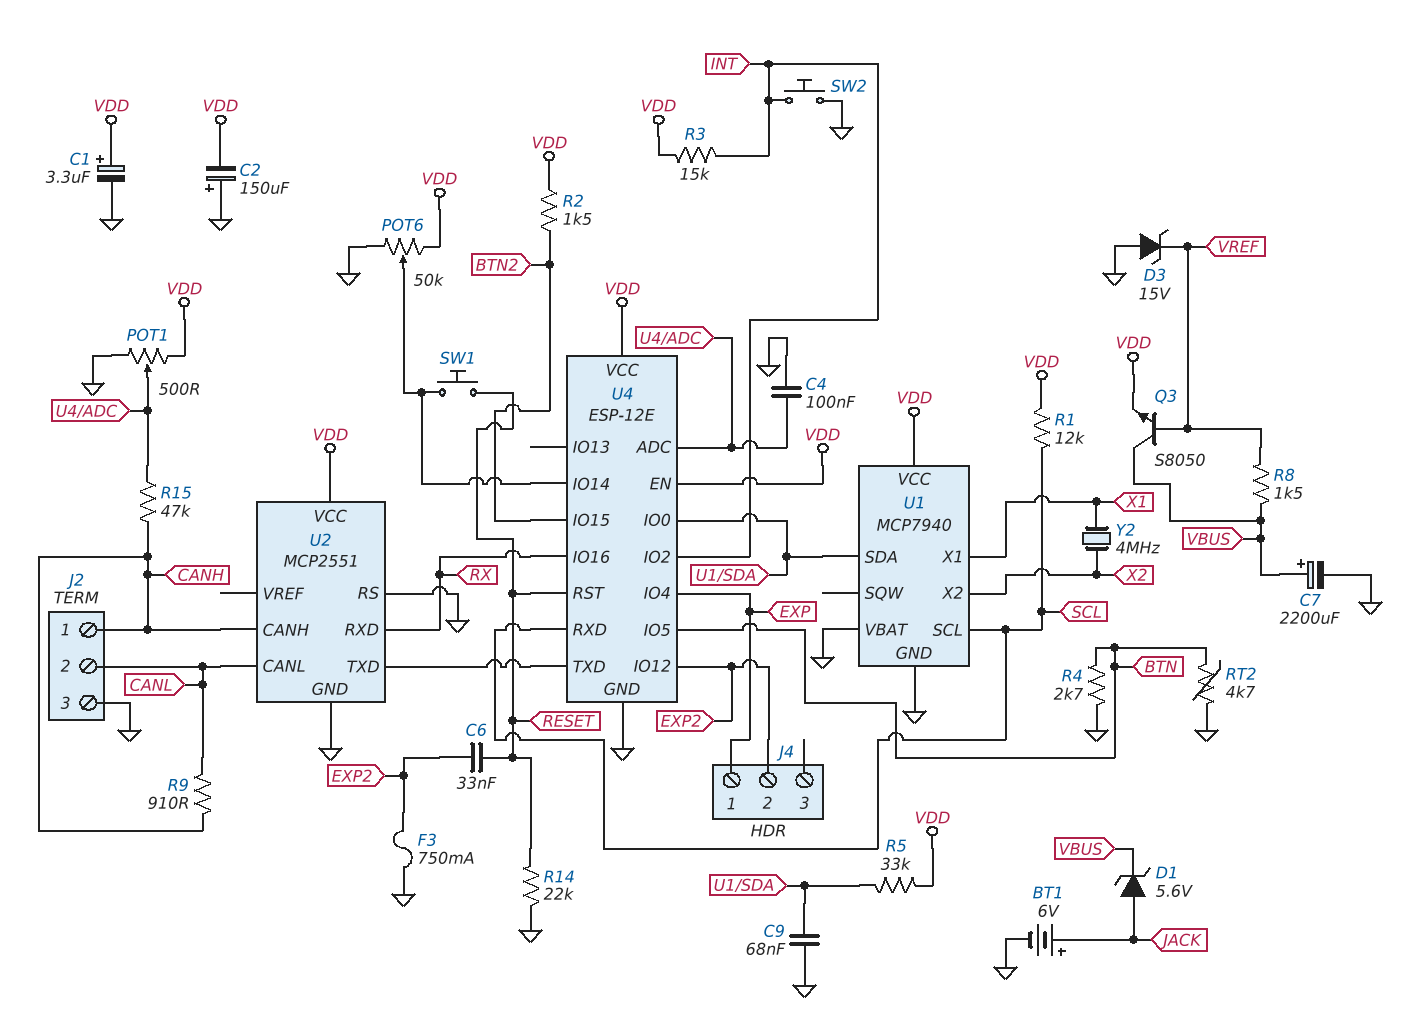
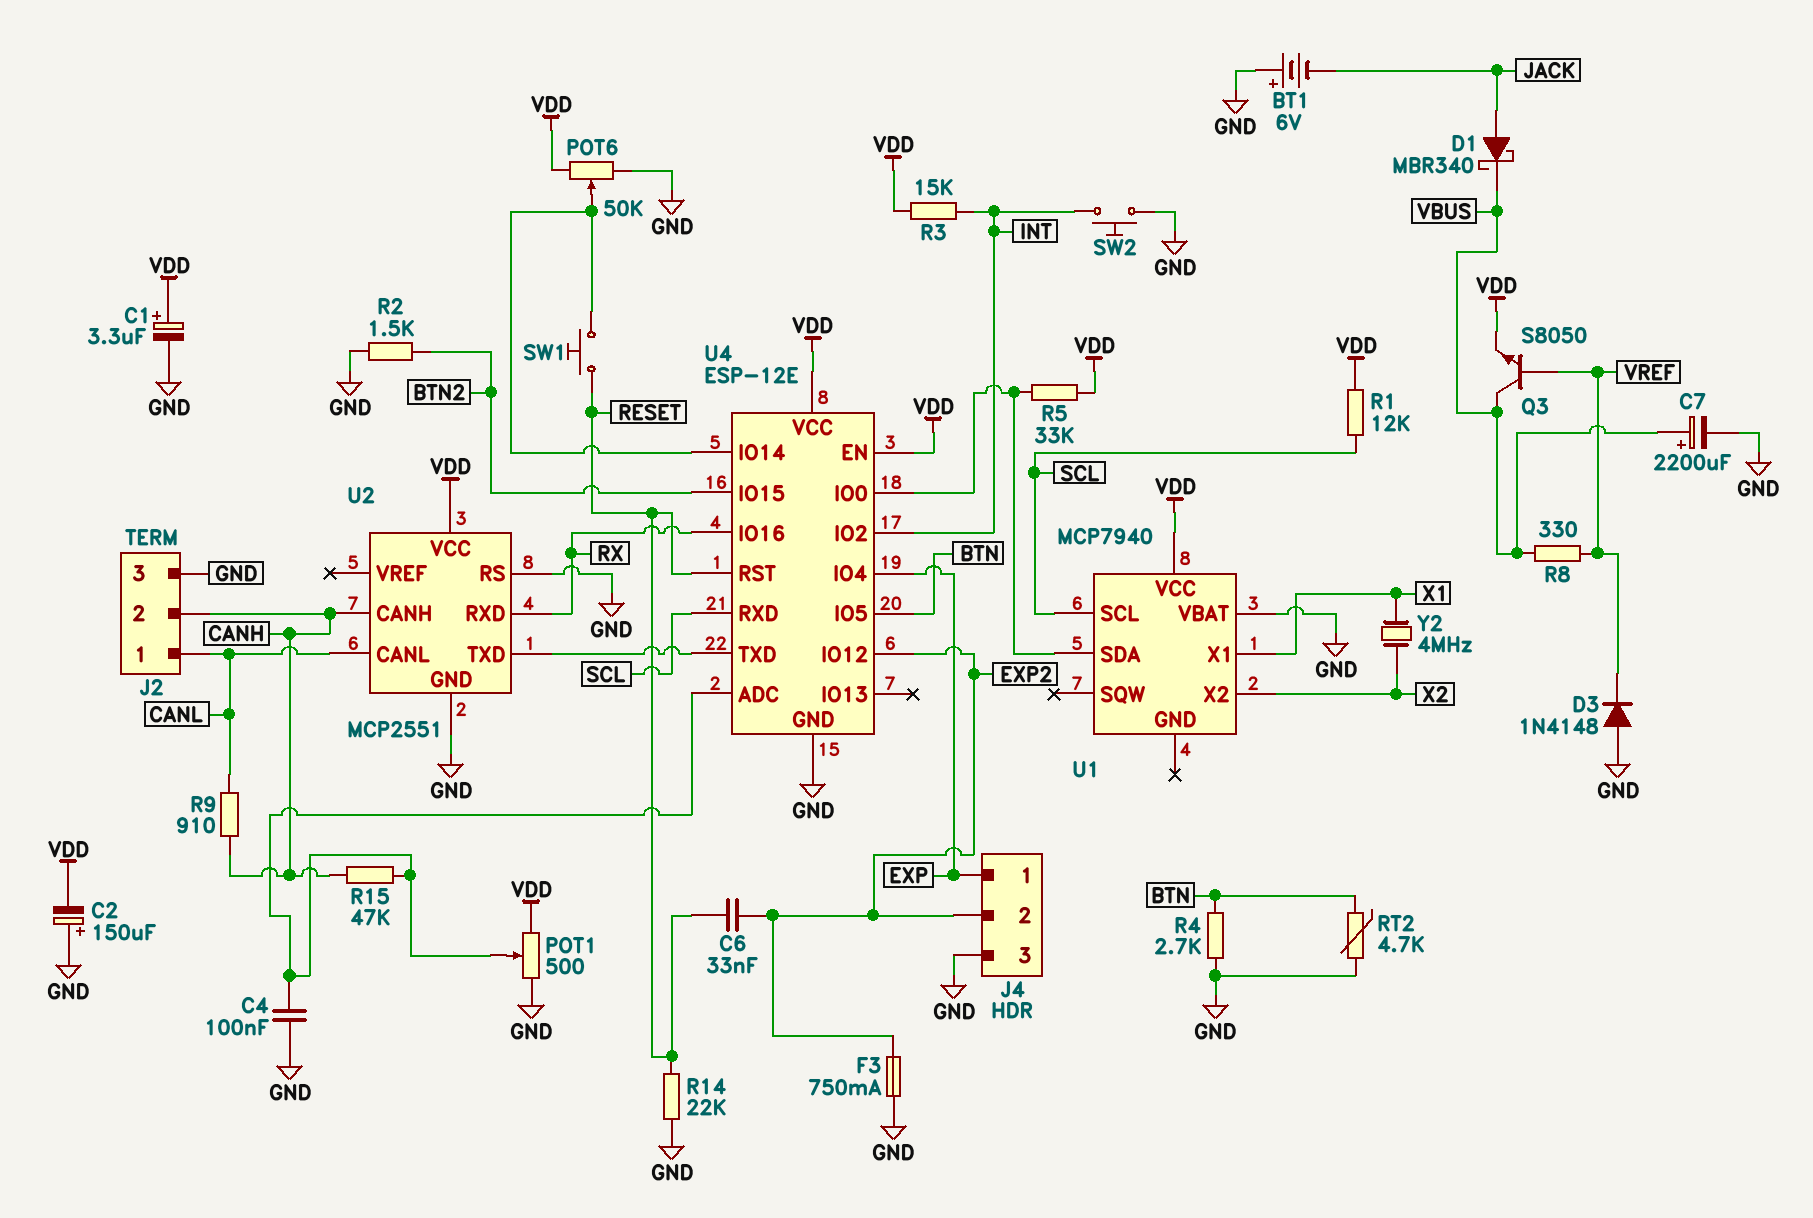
BT1: 6V (plus JACK, minus GND) -> 6V (plus GND, minus JACK)
C9: 68nF (GND, U1/SDA) -> none
D1: zener 5.6V (A JACK, K VBUS) -> schottky MBR340 (A JACK, K VBUS)
D3: zener 15V (A GND, K VREF) -> diode 1N4148 (A GND, K VREF)
J2 pin 1: CANH -> CANL
J2 pin 2: CANL -> CANH
J4 pin 3: none -> GND
R2: 1.5k (BTN2, VDD) -> 1.5k (BTN2, GND)
R8: 1.5k (VBUS, VREF) -> 330 (VBUS, VREF)
U1 pin GND: GND -> none

